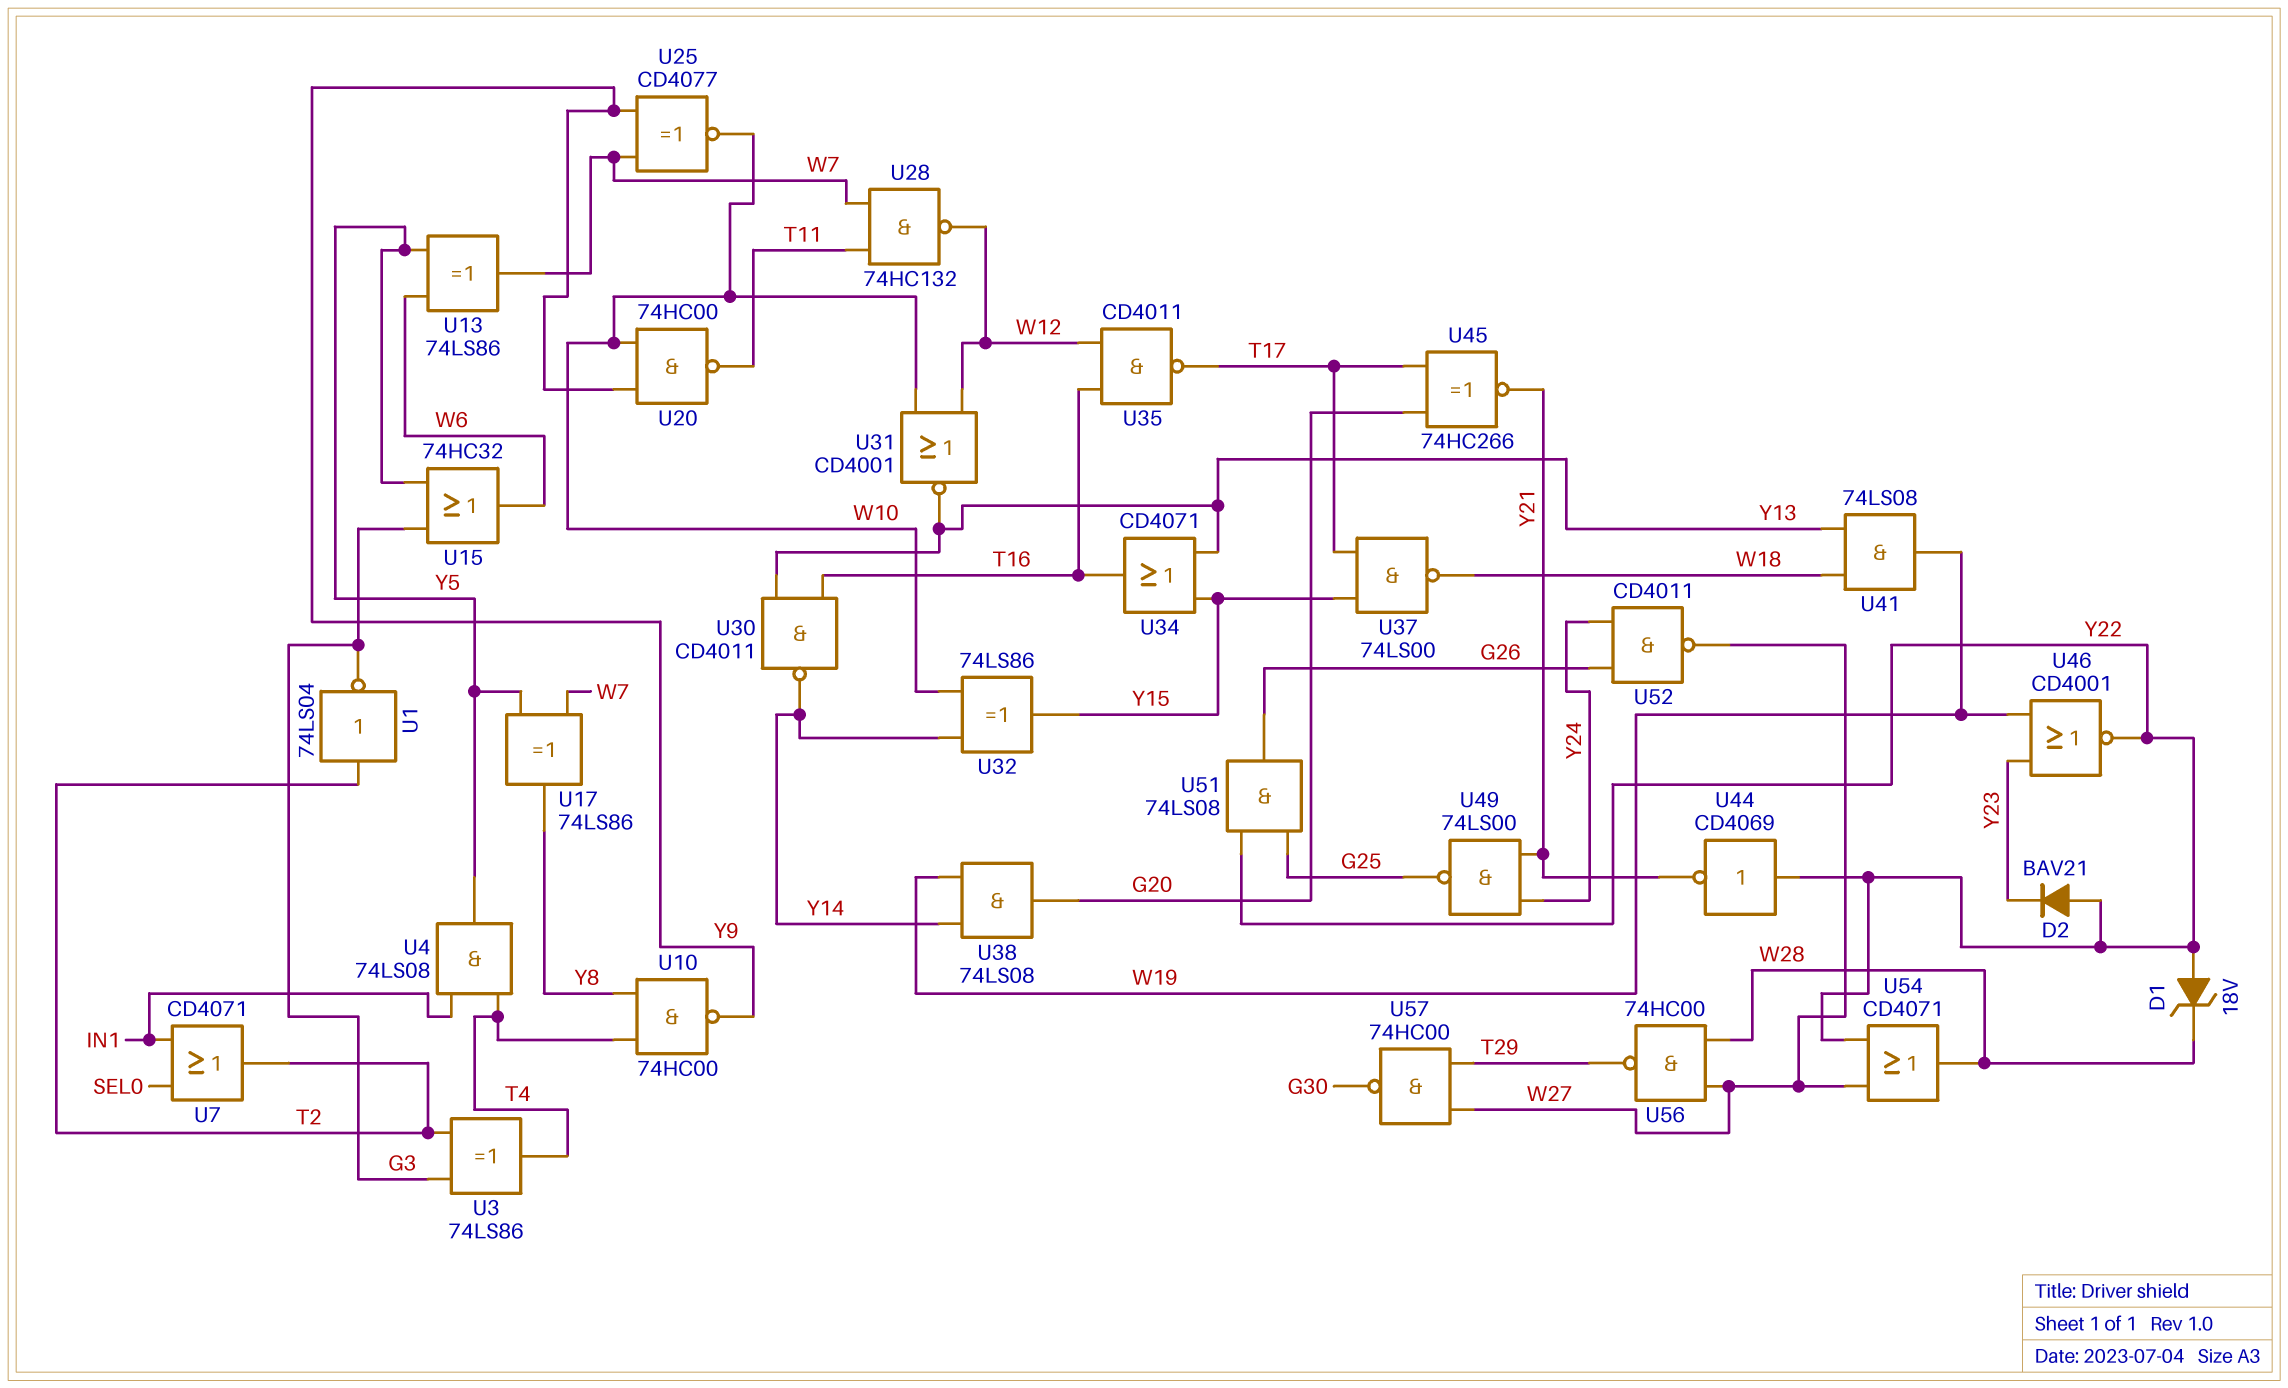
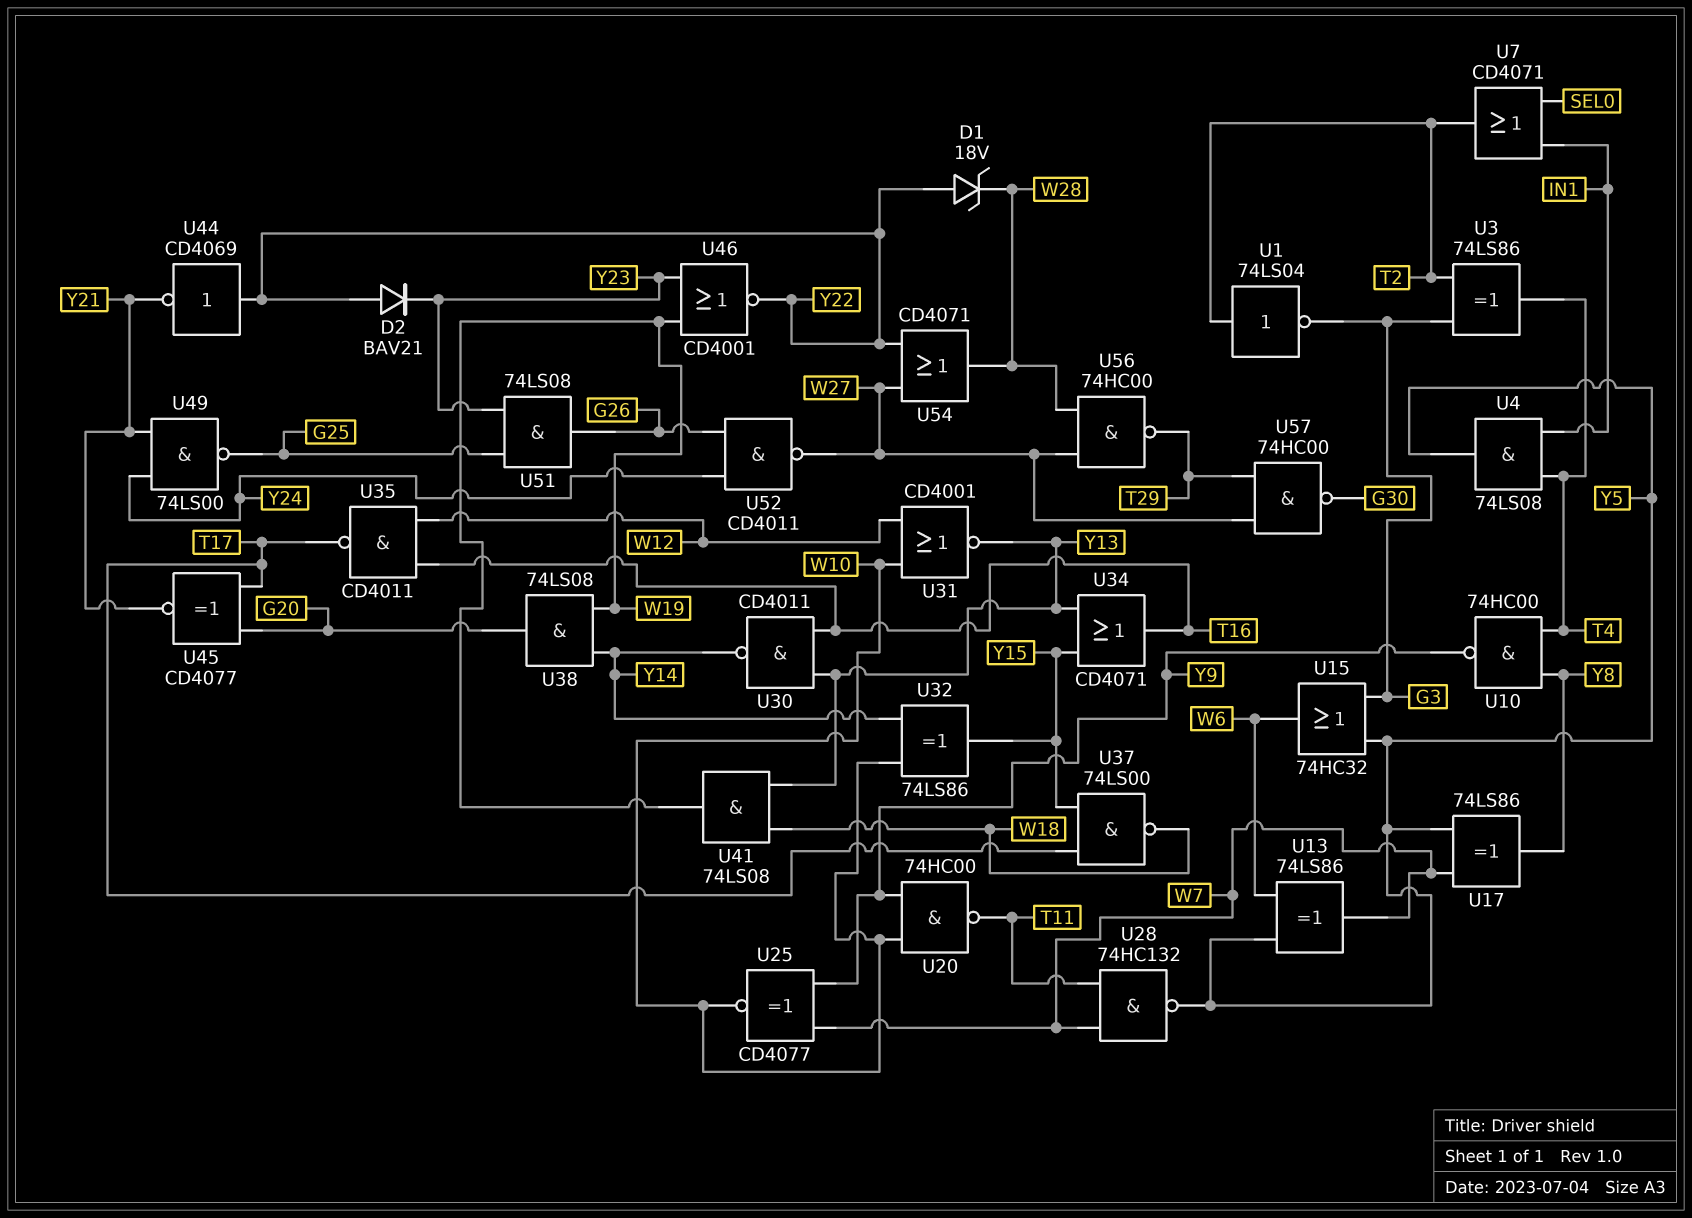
U28: NAND 74HC132 (in T11, in W7, out W12) -> NAND 74HC132 (in T11, in W7, out Y5)
U45: XNOR 74HC266 (in G20, in T17, out Y21) -> XNOR CD4077 (in G20, in T17, out Y21)
U51: AND 74LS08 (in G25, in Y22, out G26) -> AND 74LS08 (in G25, in Y23, out G26)

